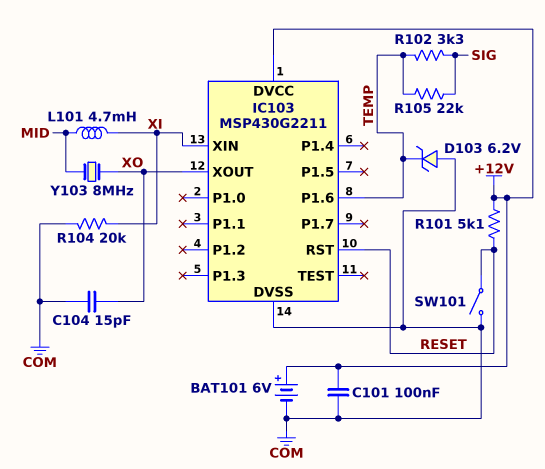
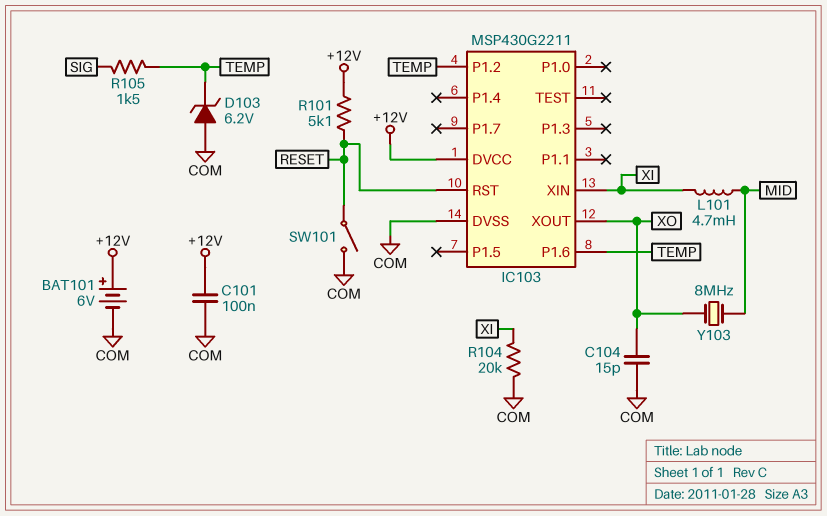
IC103 pin P1.2: none -> TEMP
R102: 3.3k (SIG, TEMP) -> none
R105: 22k (SIG, TEMP) -> 1.5k (SIG, TEMP)

